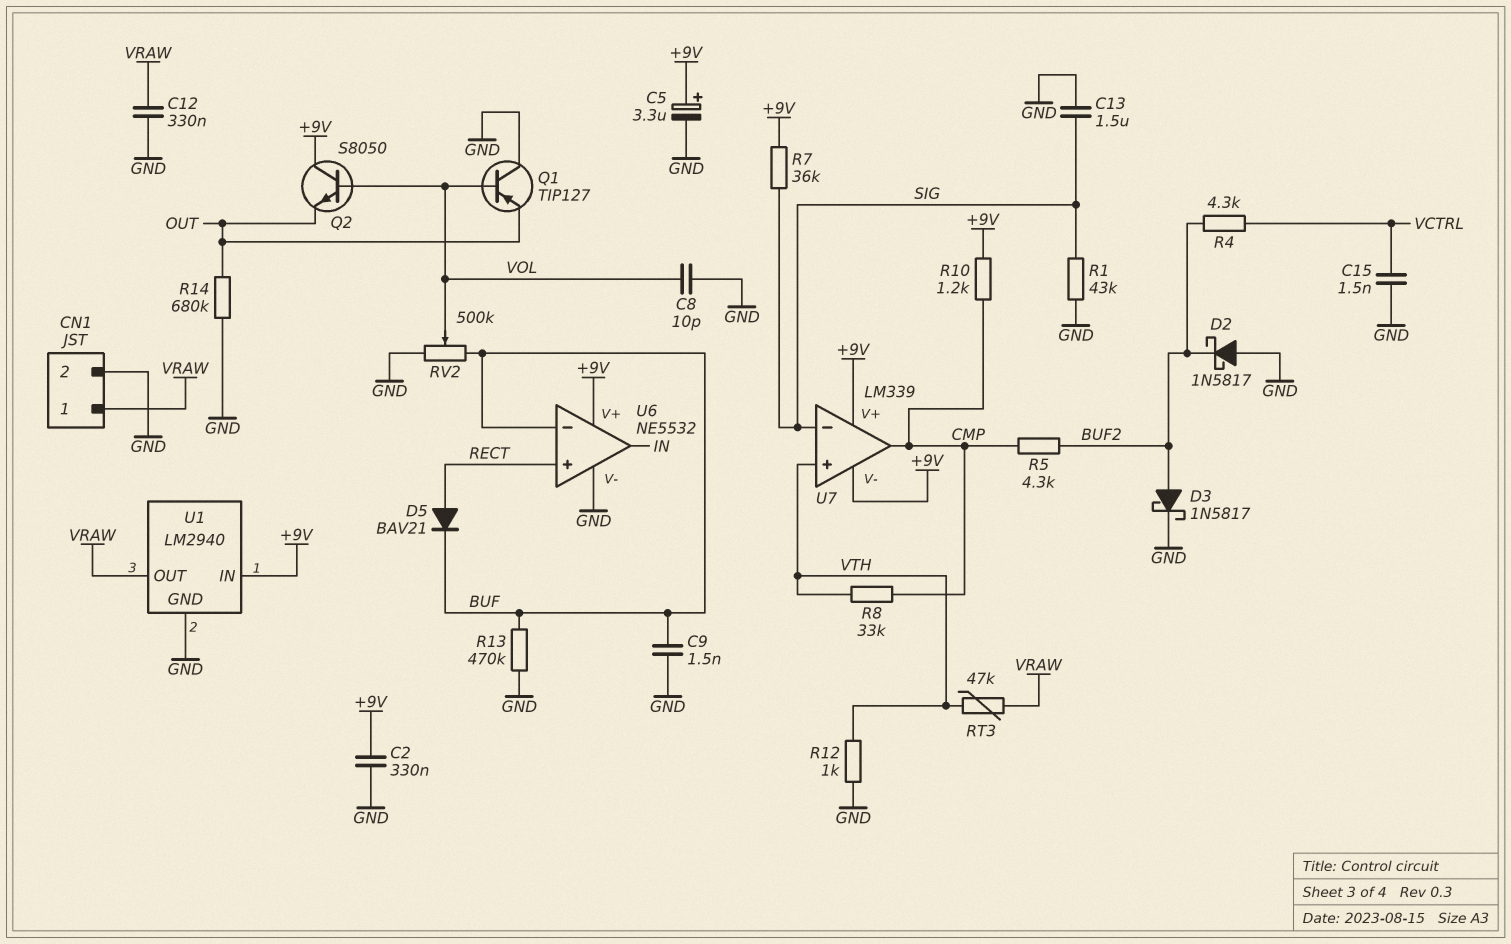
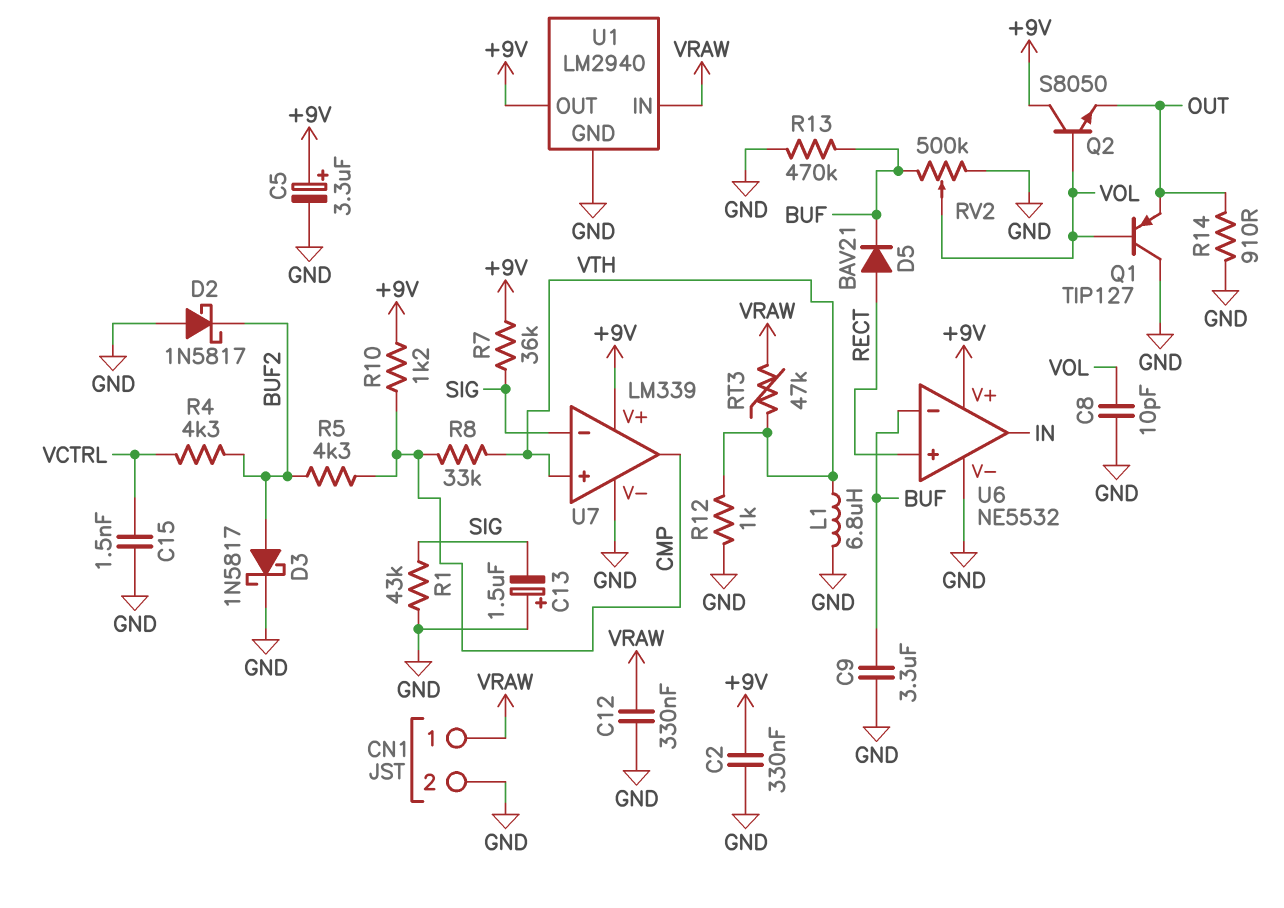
C9: 1.5nF (BUF, GND) -> 3.3uF (BUF, GND)
C13: 1.5uF (GND, SIG) -> 1.5uF (plus GND, minus SIG)
L1: none -> 6.8uH (GND, VTH)
R14: 680k (GND, OUT) -> 910 (GND, OUT)
U1 pin IN: +9V -> VRAW
U1 pin OUT: VRAW -> +9V
U7 pin V-: +9V -> GND

